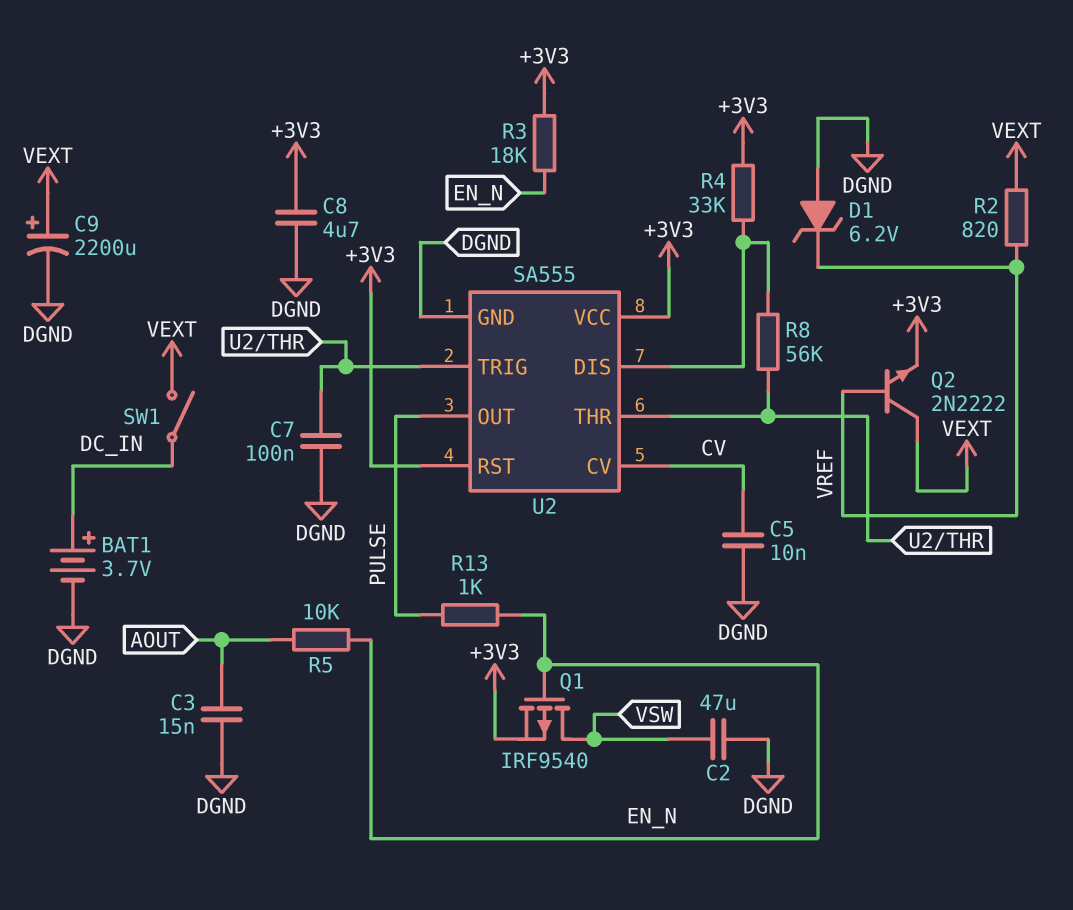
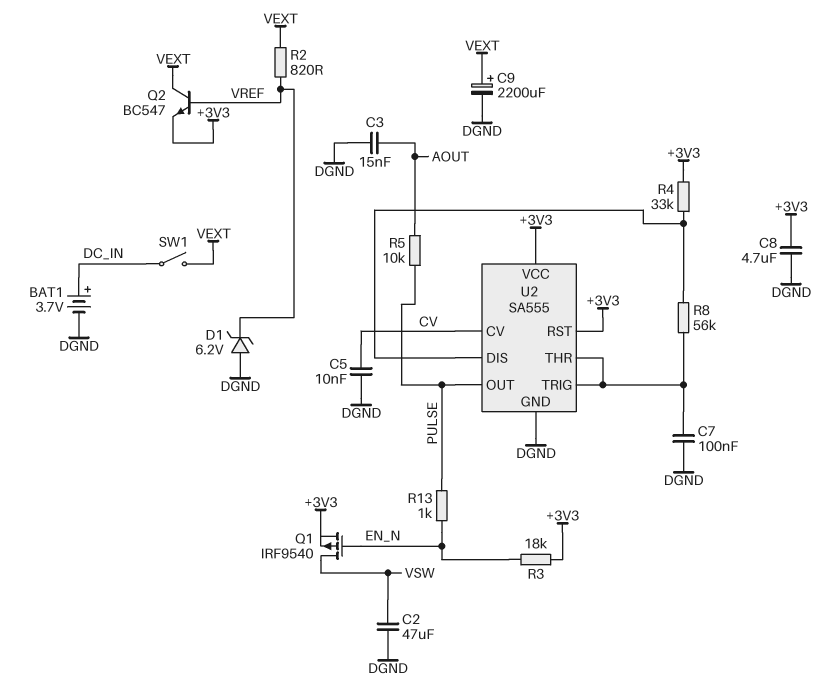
Q2: NPN 2N2222 (B VREF, C VEXT, E +3V3) -> NPN BC547 (B VREF, C VEXT, E +3V3)
R5: 10k (AOUT, EN_N) -> 10k (AOUT, PULSE)

